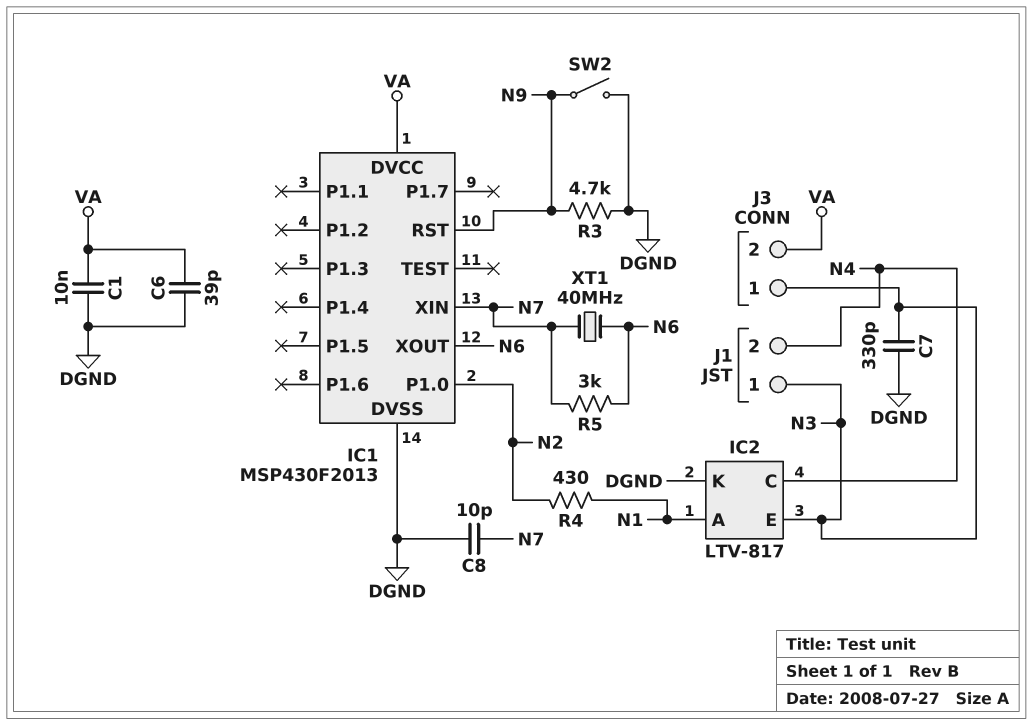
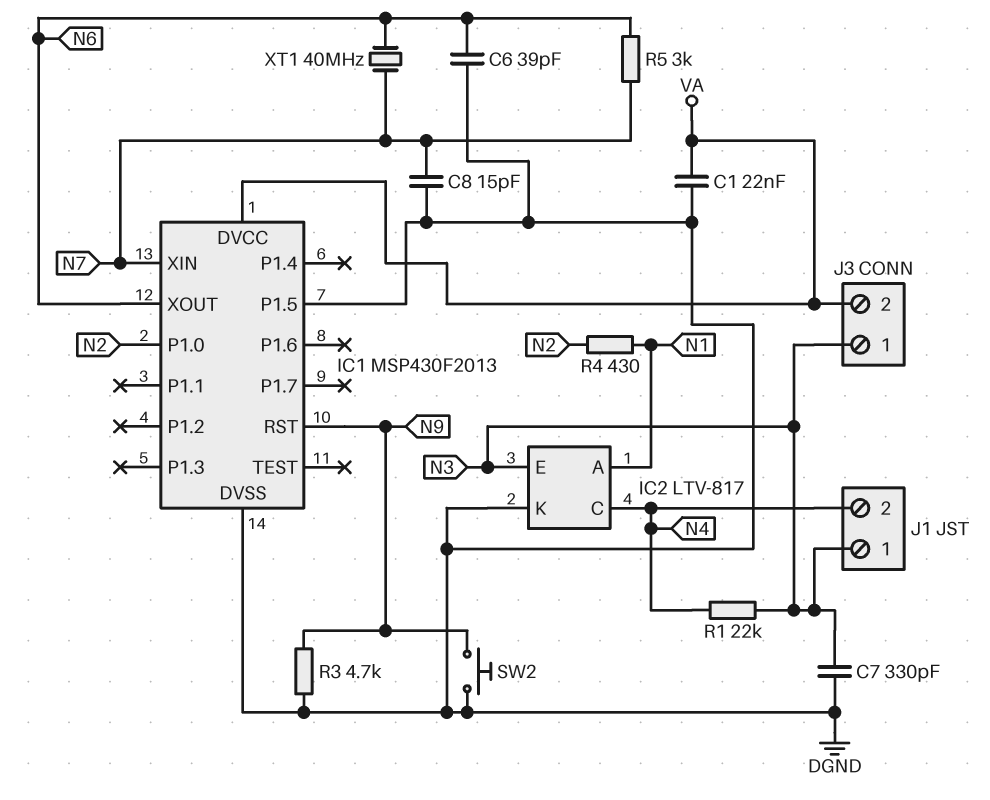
C1: 10nF (DGND, VA) -> 22nF (DGND, VA)
C6: 39pF (DGND, VA) -> 39pF (DGND, N6)
C8: 10pF (DGND, N7) -> 15pF (DGND, N7)
IC1 pin P1.5: none -> DGND
R1: none -> 22k (N3, N4)
SW2: switch (DGND, N9) -> button (DGND, N9)

